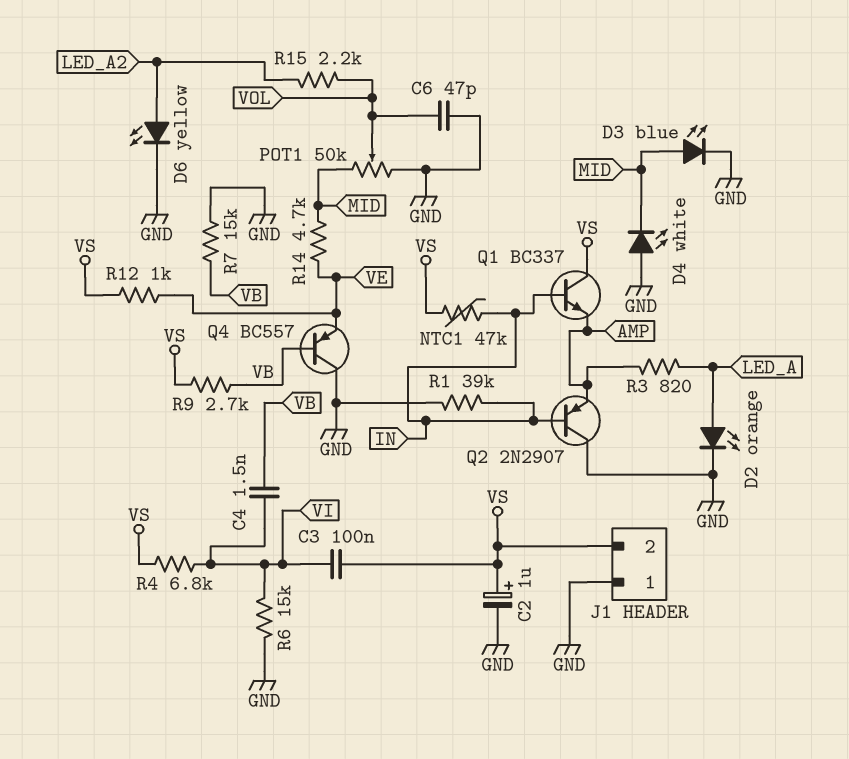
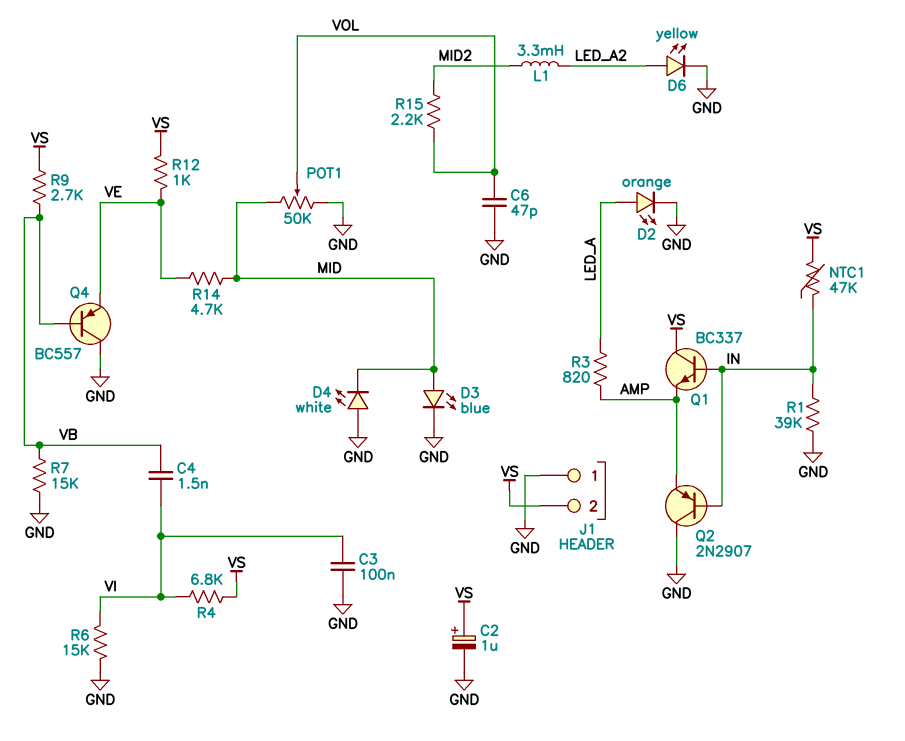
C3: 100nF (VI, VS) -> 100nF (GND, VI)
L1: none -> 3.3mH (LED_A2, MID2)
R15: 2.2k (LED_A2, VOL) -> 2.2k (MID2, VOL)

